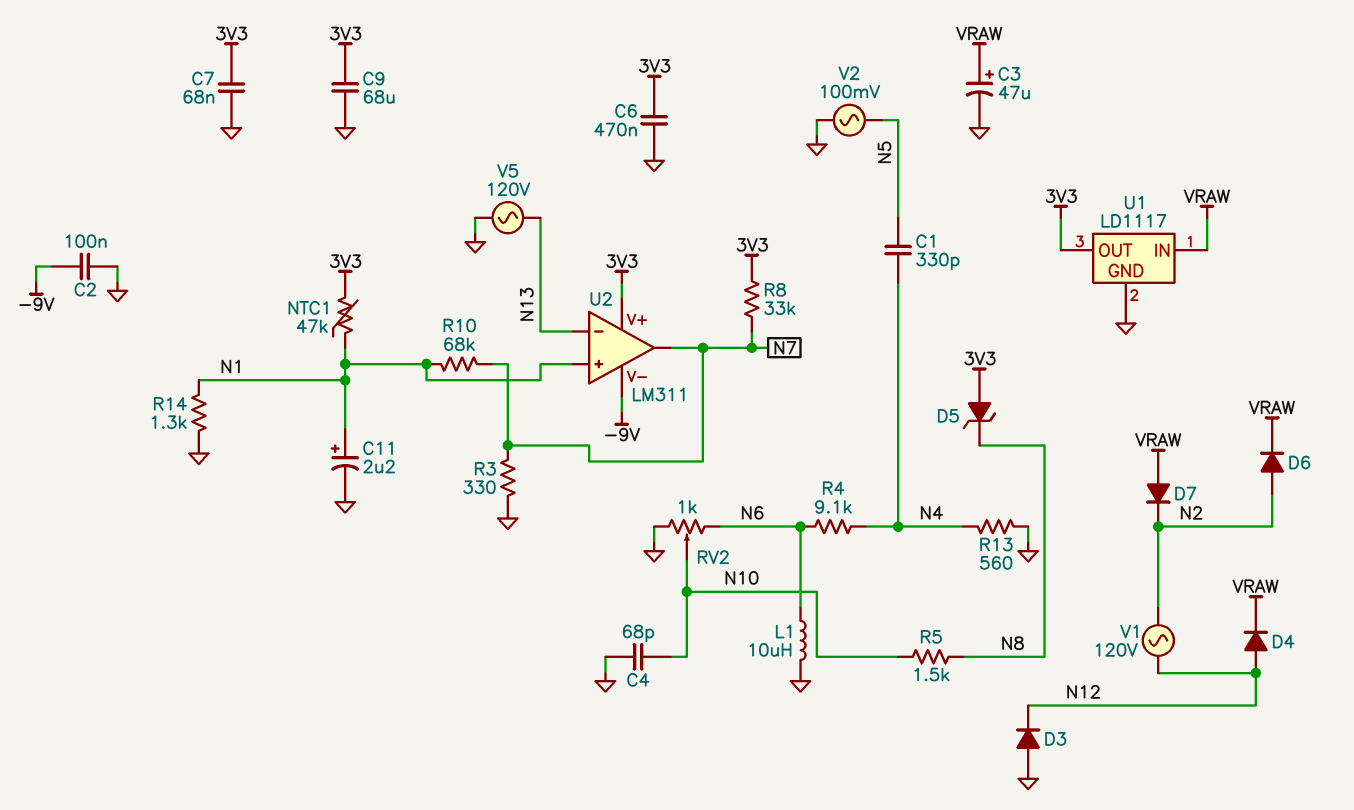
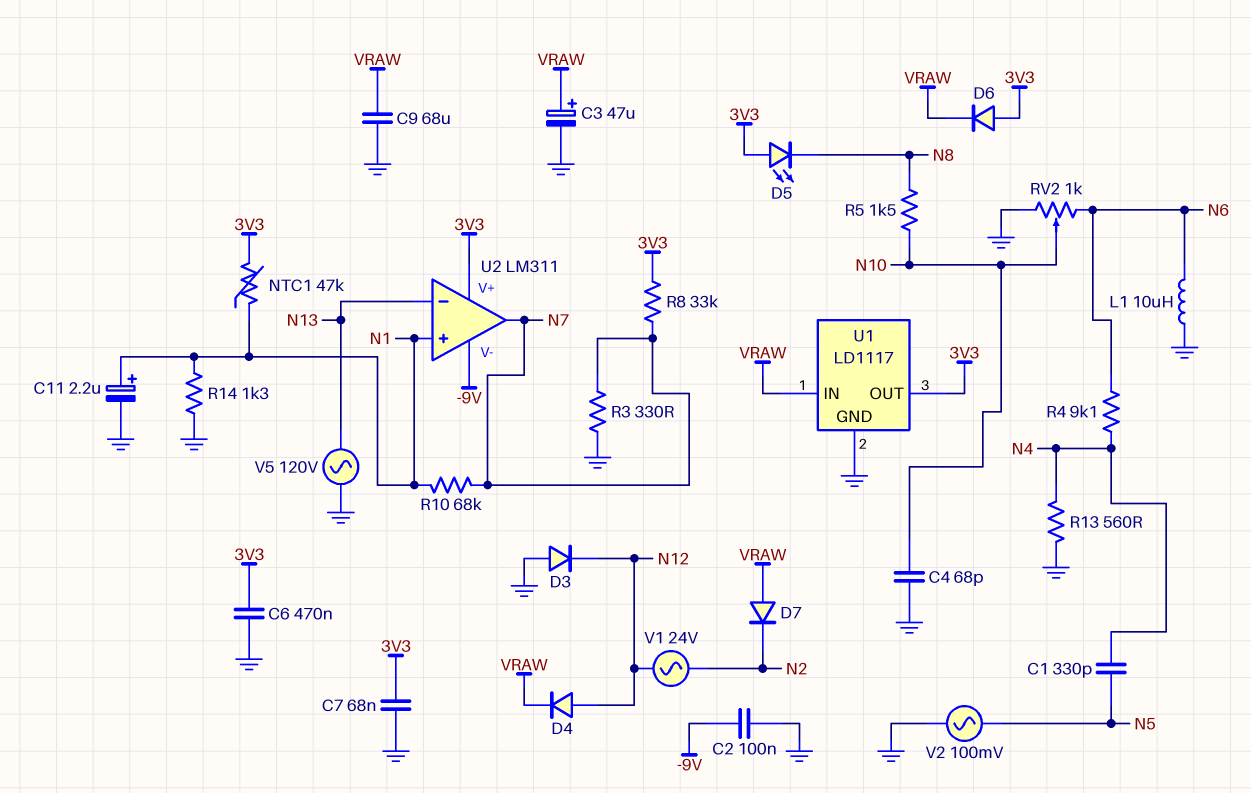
C9: 68uF (3V3, GND) -> 68uF (GND, VRAW)
D5: zener (A 3V3, K N8) -> LED (A 3V3, K N8)
D6: diode (A N2, K VRAW) -> diode (A 3V3, K VRAW)
V1: AC 120V (N2, N12) -> AC 24V (N2, N12)

